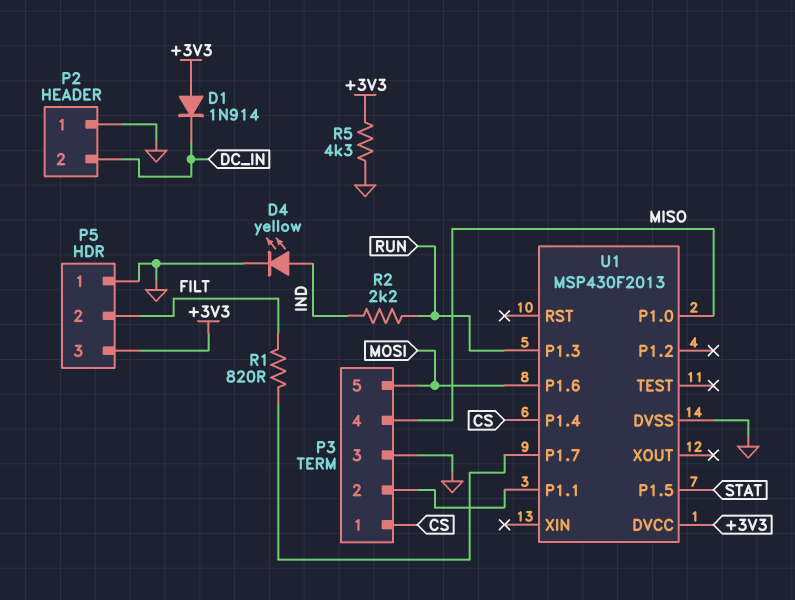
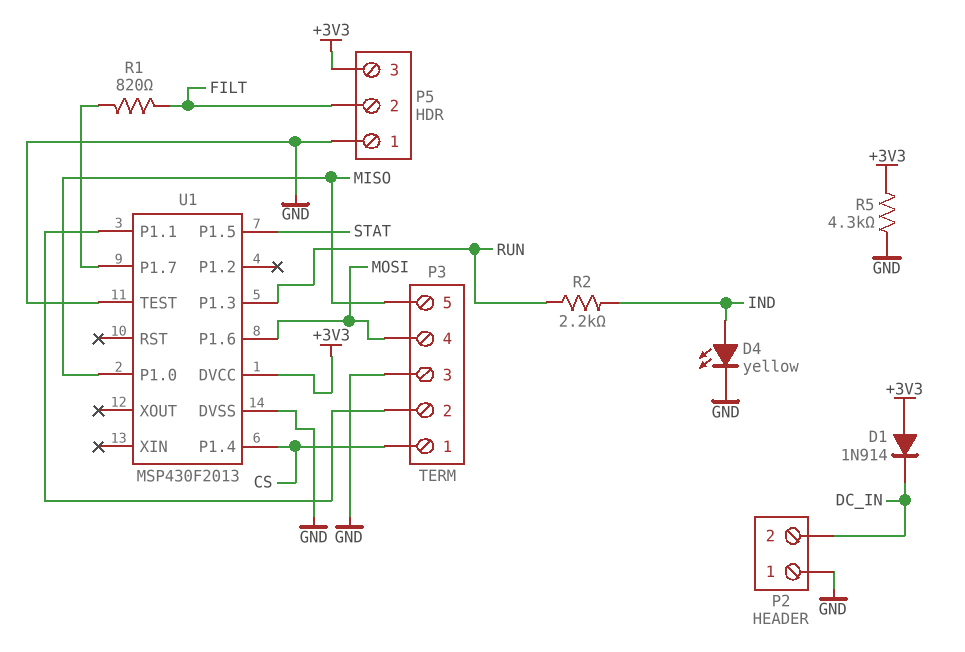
P3 pin 4: MISO -> MOSI
P3 pin 5: MOSI -> MISO
U1 pin TEST: none -> GND

